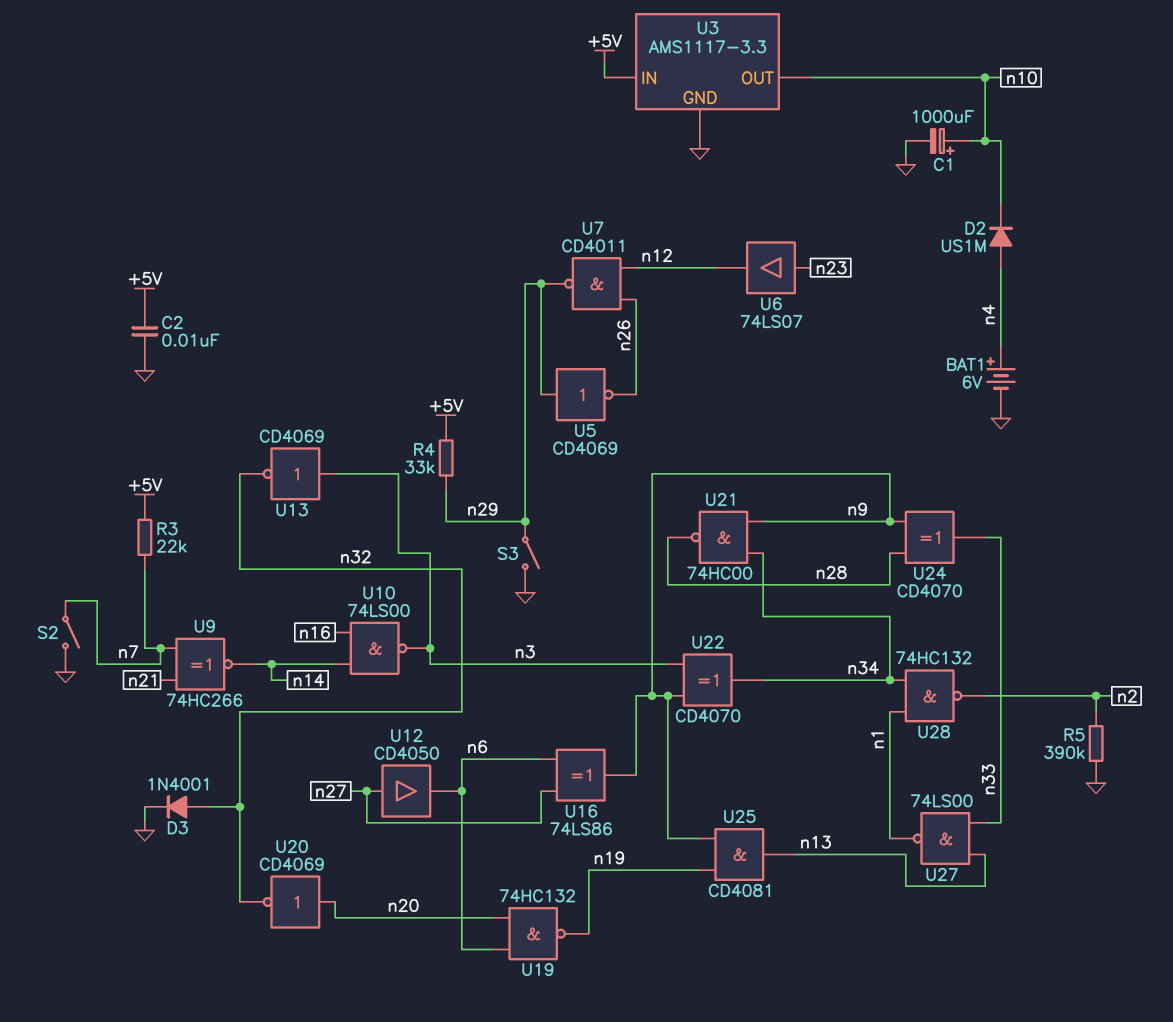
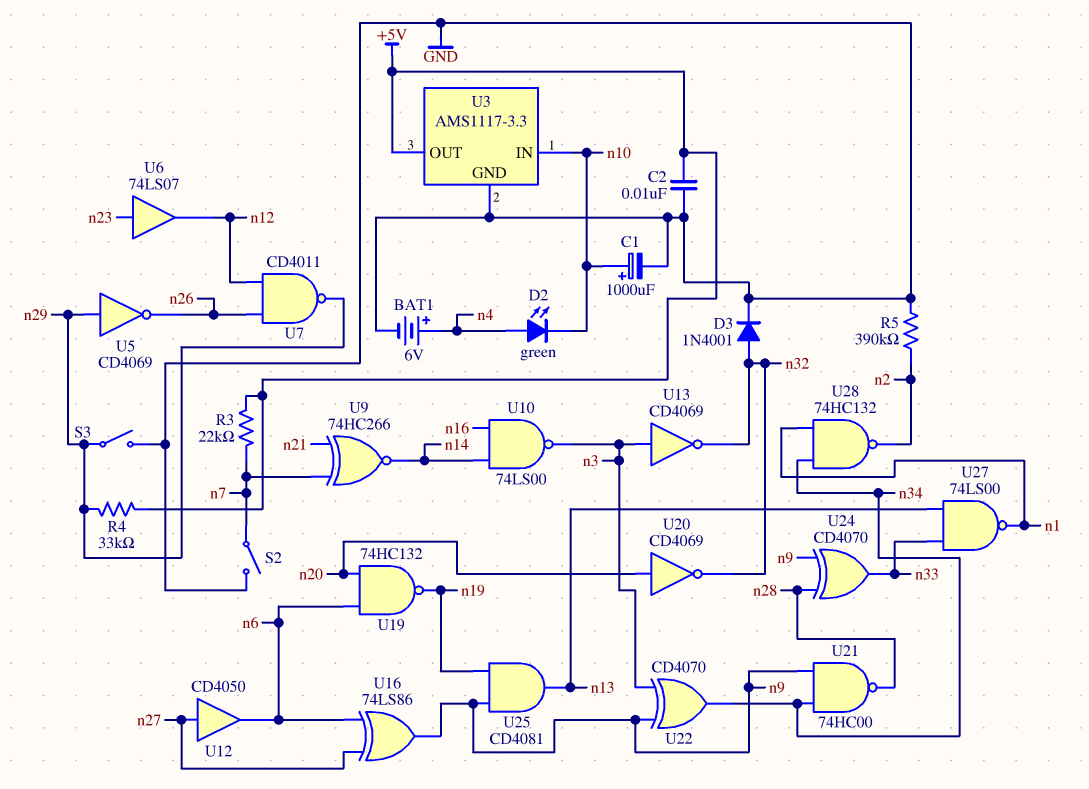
D2: diode US1M (A n4, K n10) -> LED green (A n4, K n10)
U3 pin IN: +5V -> n10
U3 pin OUT: n10 -> +5V

